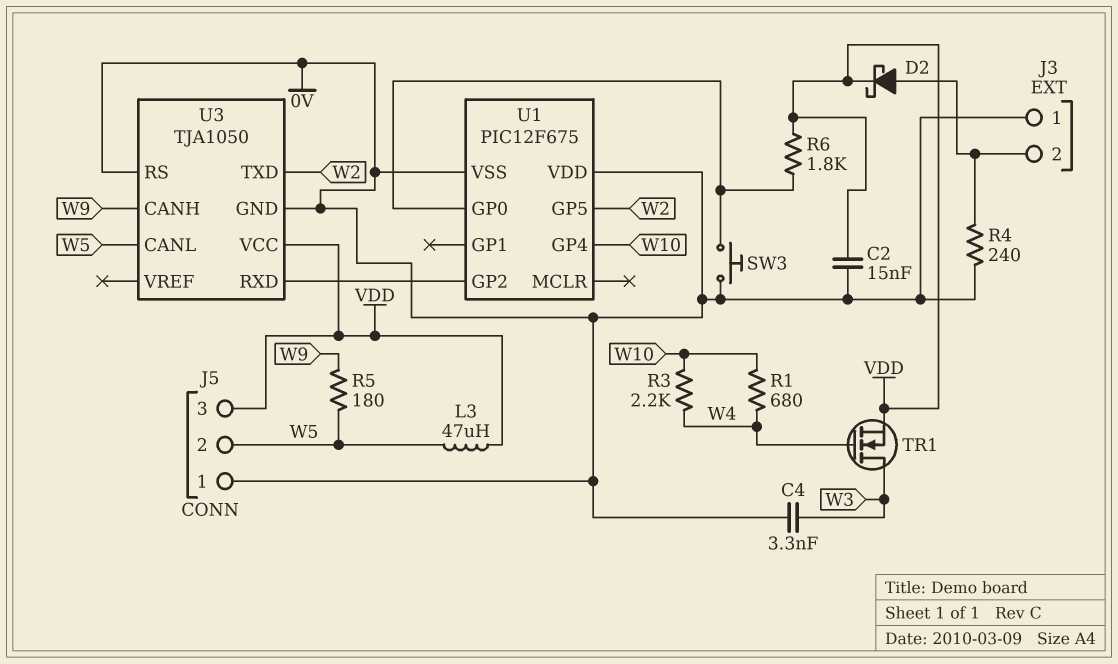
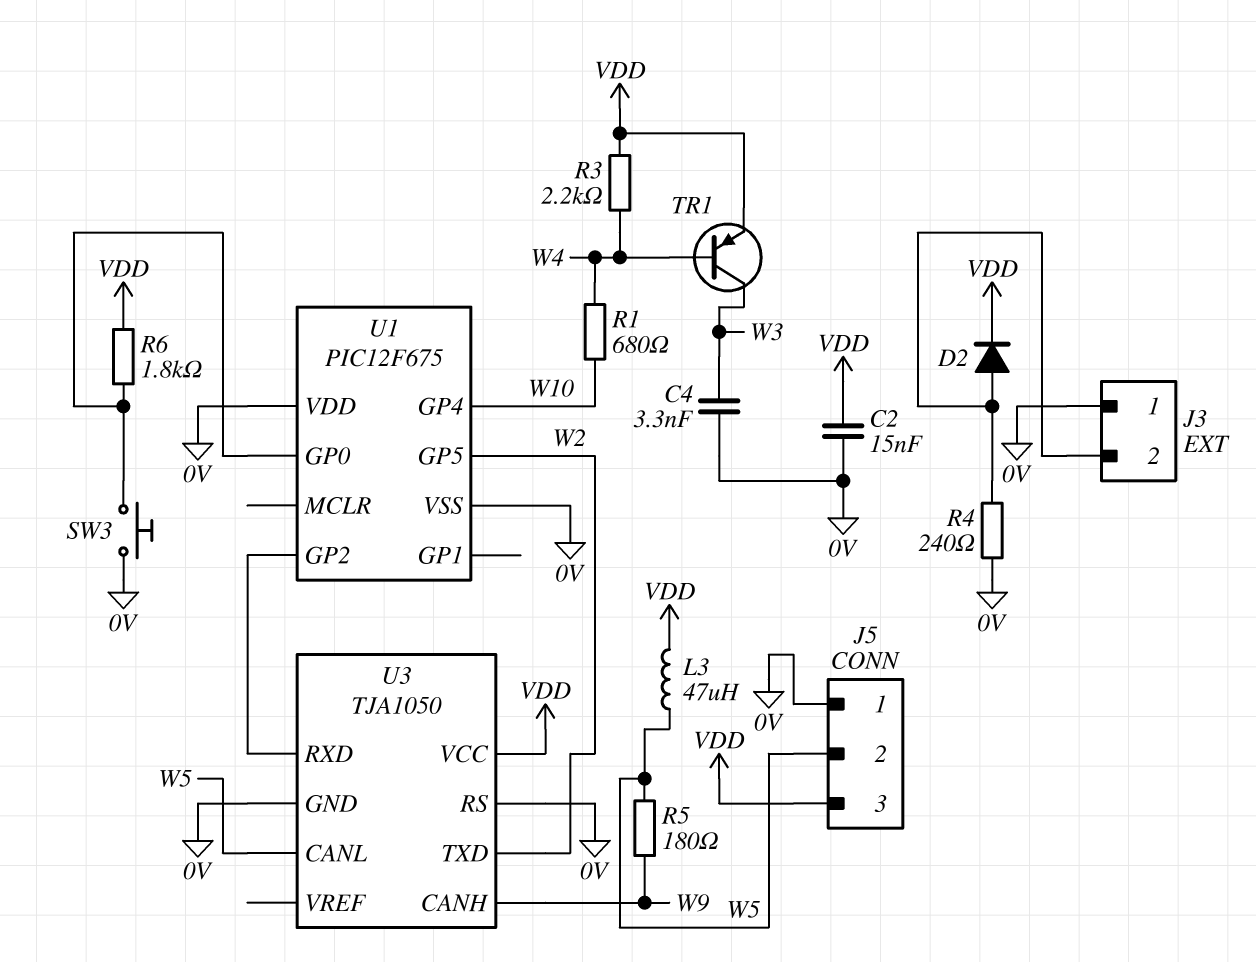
D2: schottky (A J3/2, K VDD) -> diode (A J3/2, K VDD)
R3: 2.2k (W4, W10) -> 2.2k (VDD, W4)
TR1: NMOS (G W4, D W3, S VDD) -> PNP (B W4, C W3, E VDD)

